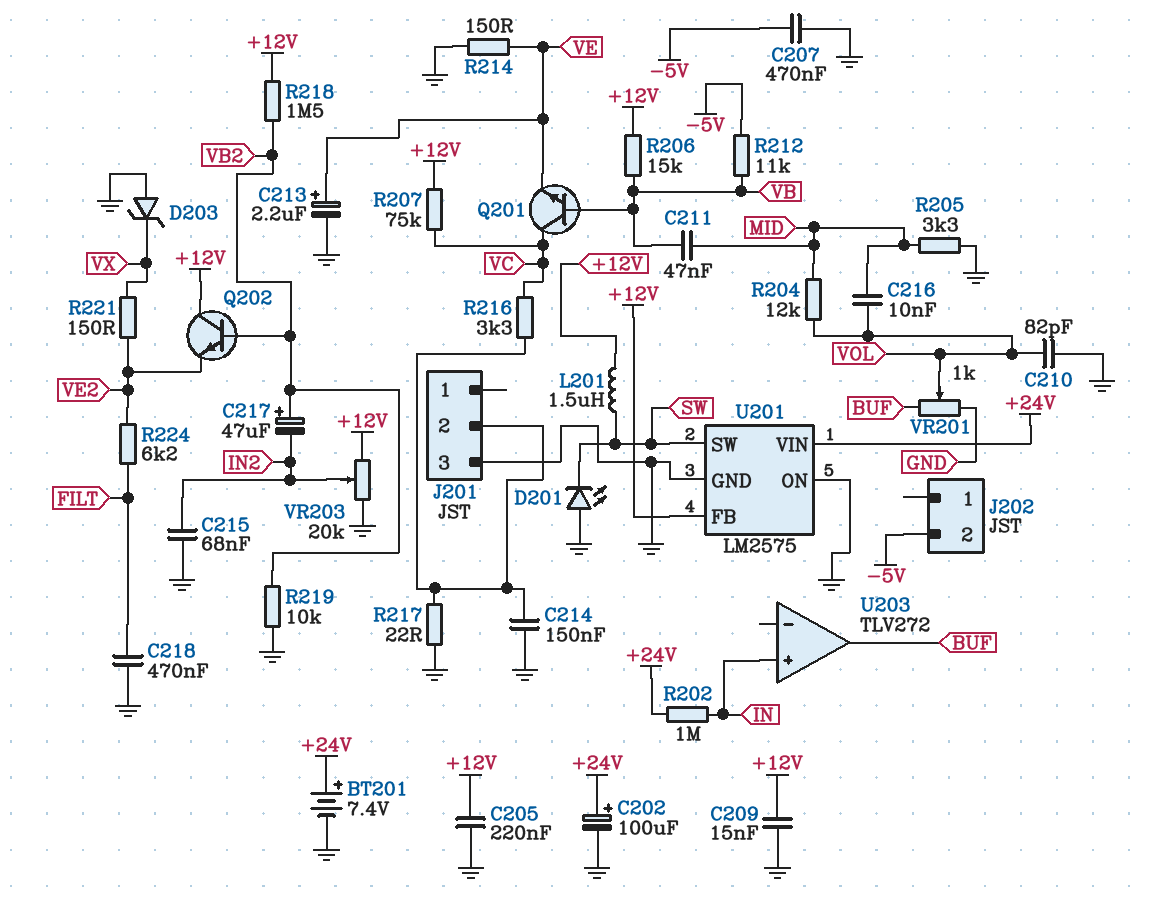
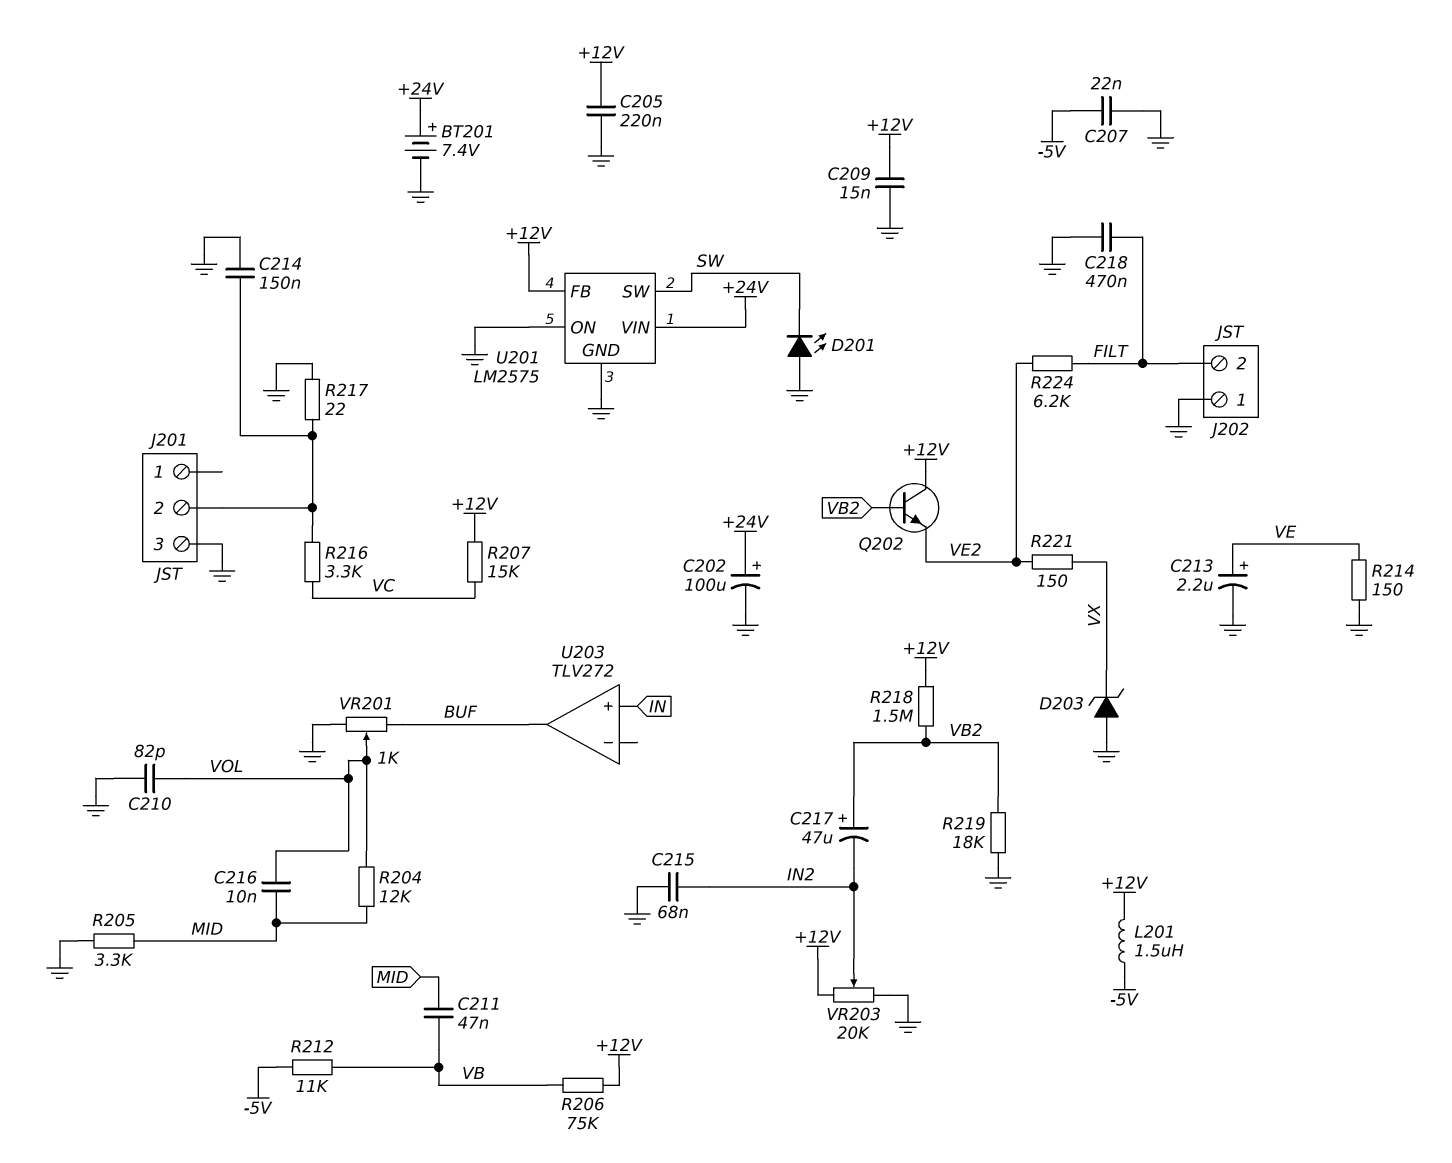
C207: 470nF (-5V, GND) -> 22nF (-5V, GND)
J202 pin 1: none -> GND
J202 pin 2: -5V -> FILT
L201: 1.5uH (+12V, SW) -> 1.5uH (+12V, -5V)
Q201: NPN (B VB, C VC, E VE) -> none
R202: 1M (+24V, IN) -> none
R206: 15k (+12V, VB) -> 75k (+12V, VB)
R207: 75k (+12V, VC) -> 15k (+12V, VC)
R219: 10k (GND, VB2) -> 18k (GND, VB2)

